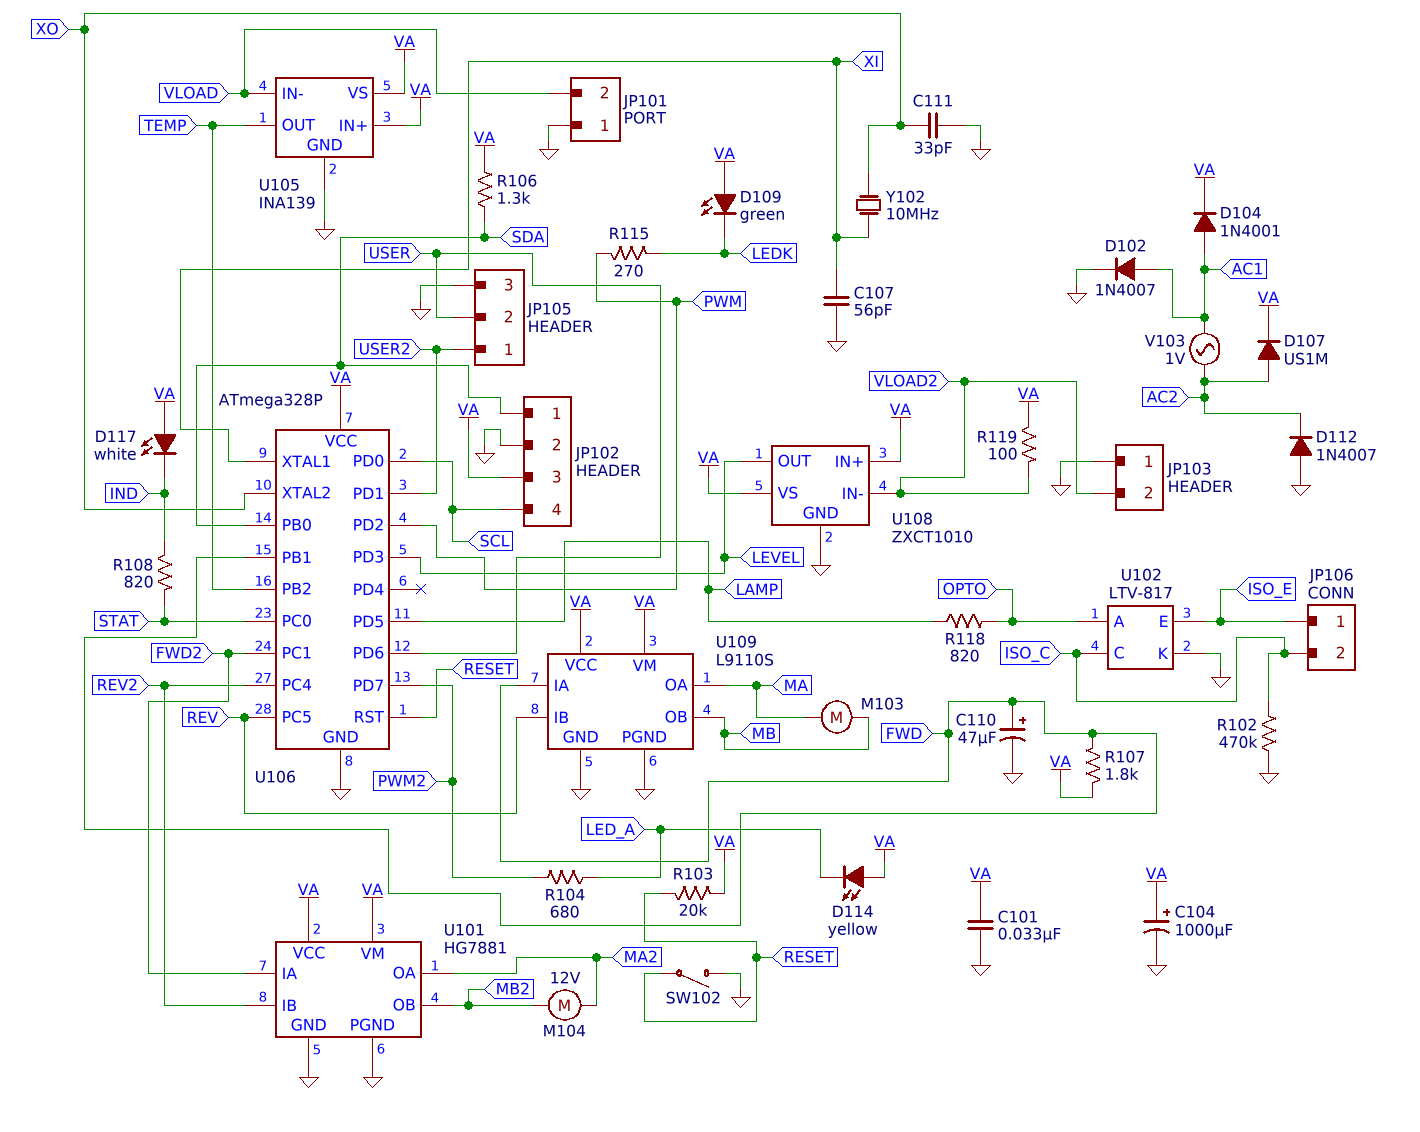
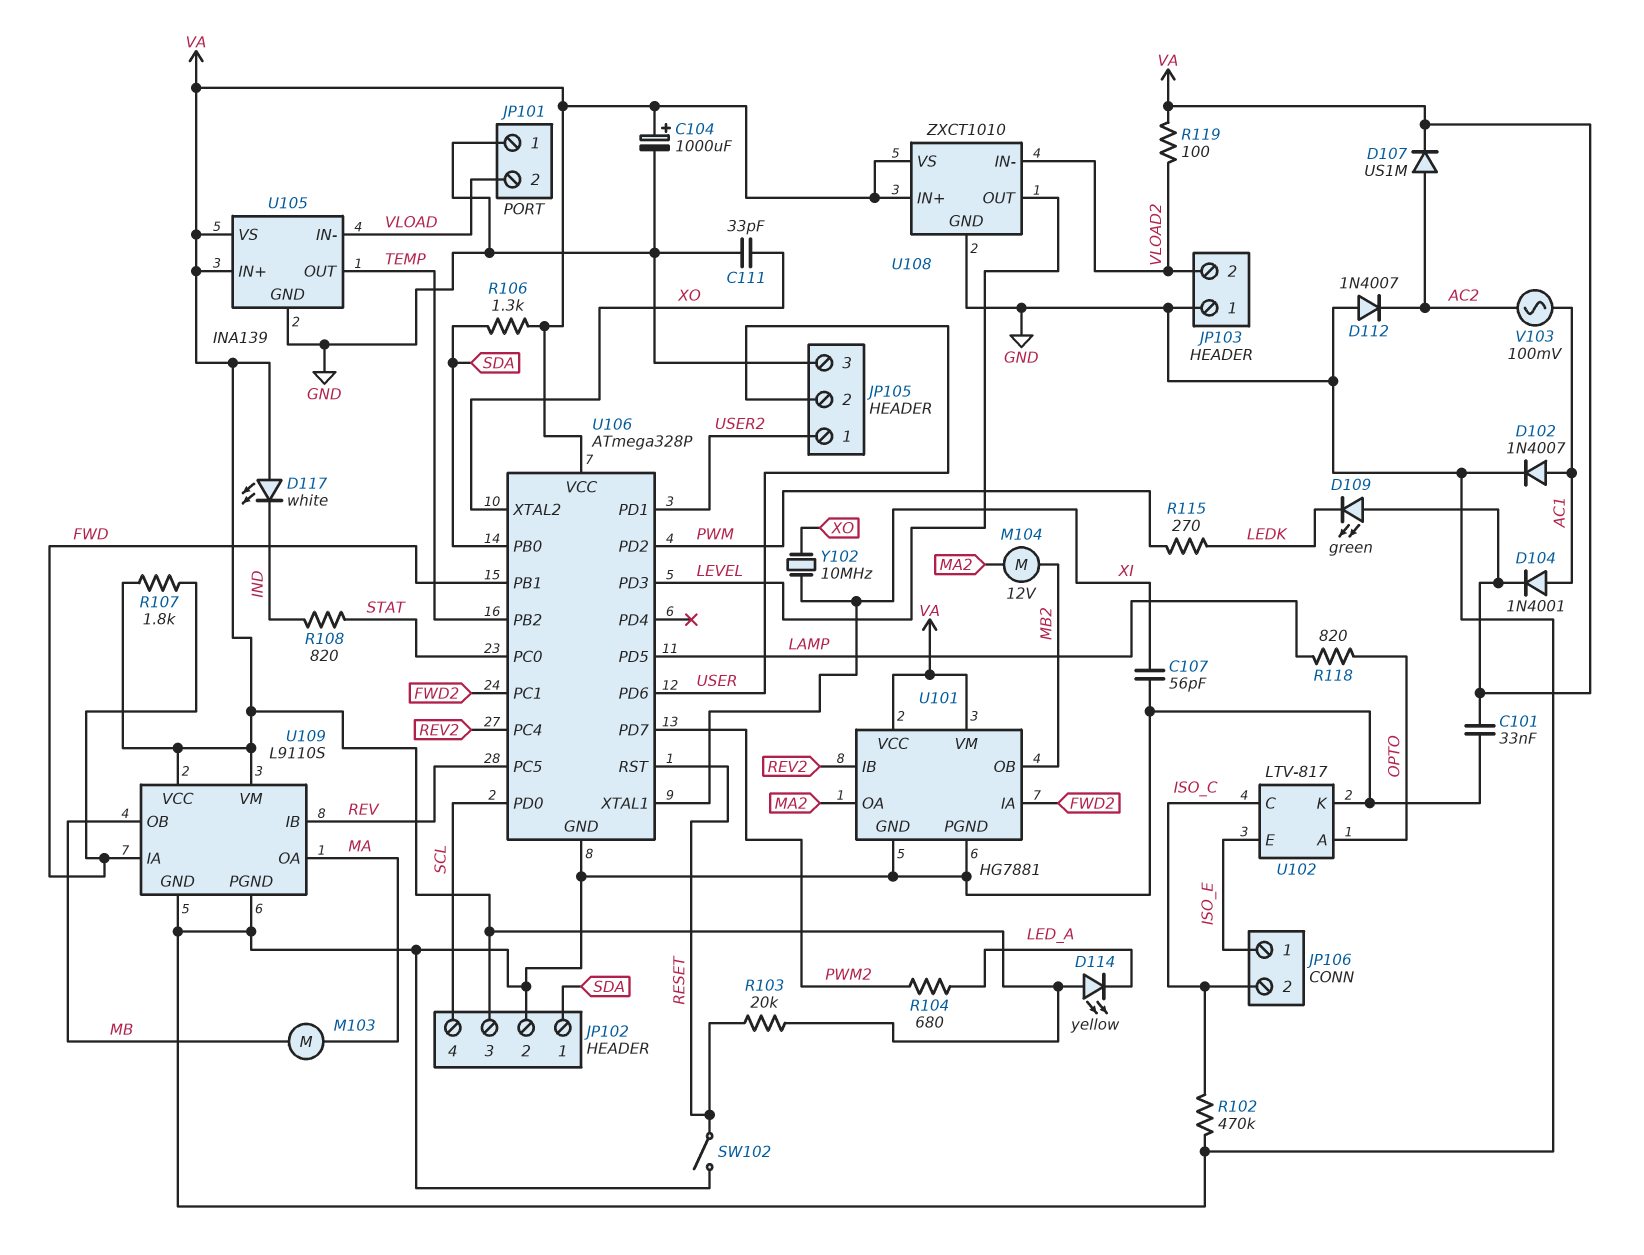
C110: 47uF (plus FWD, minus GND) -> none
V103: AC 1V (AC1, AC2) -> AC 100mV (AC1, AC2)

